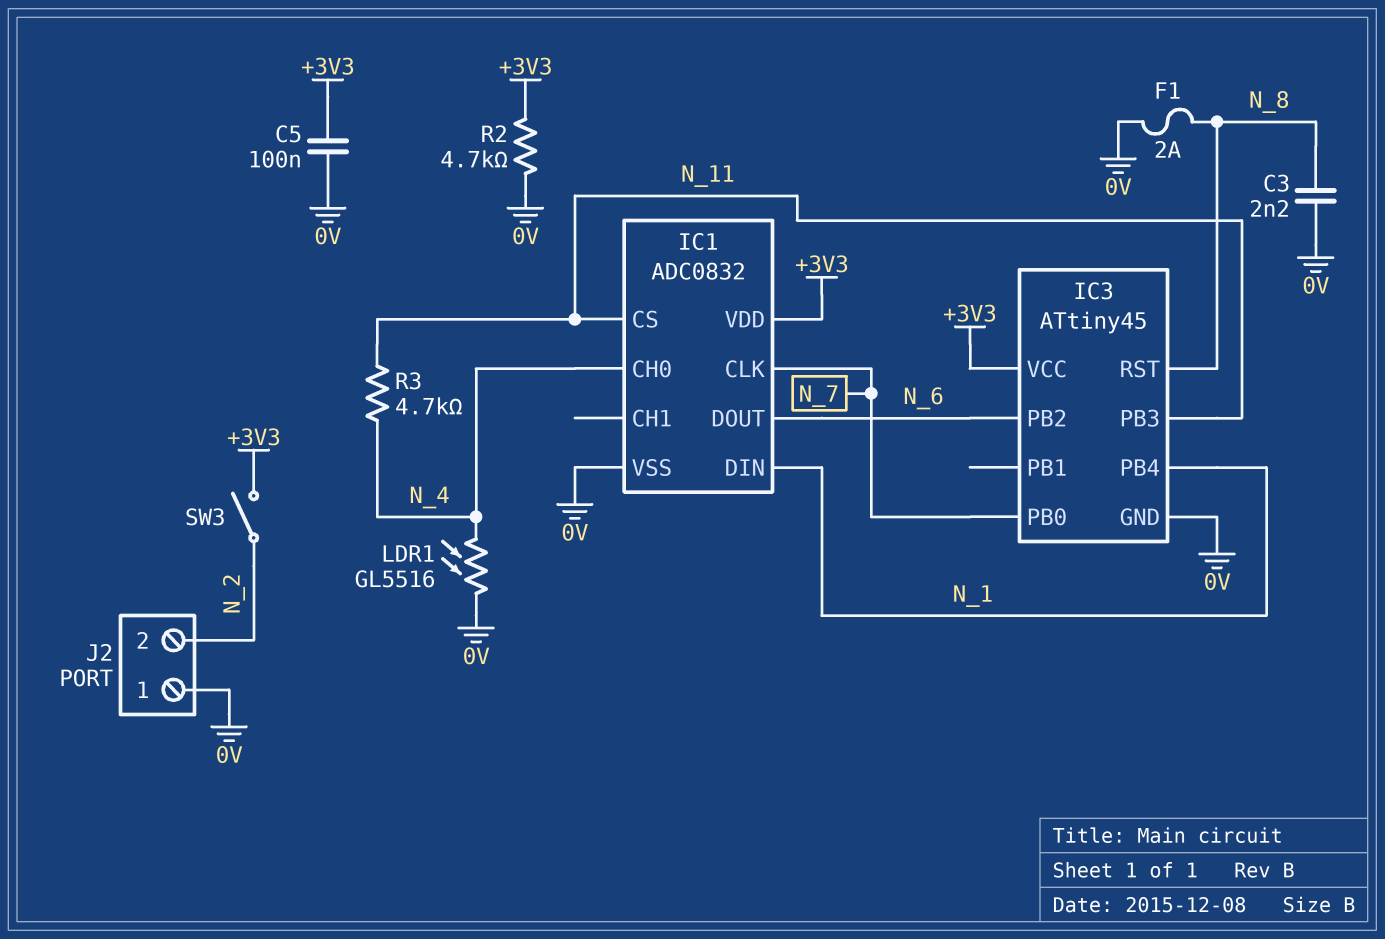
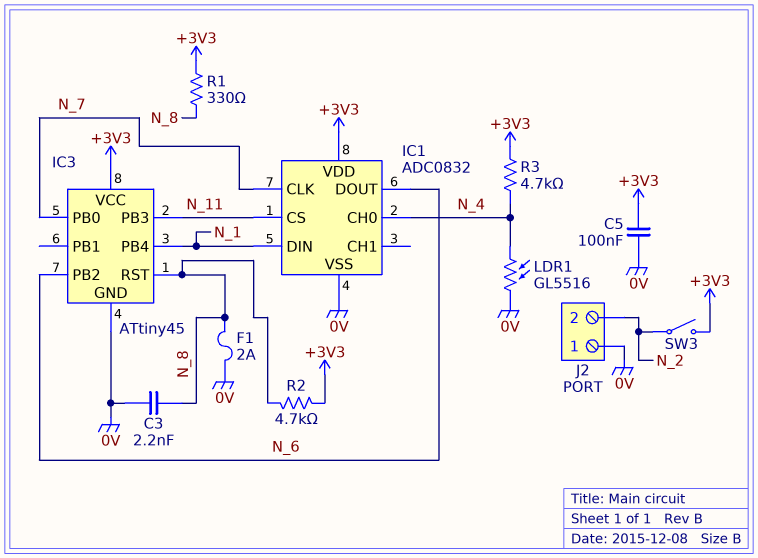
R1: none -> 330 (+3V3, N_8)
R2: 4.7k (+3V3, 0V) -> 4.7k (+3V3, N_8)
R3: 4.7k (N_4, N_11) -> 4.7k (+3V3, N_4)

